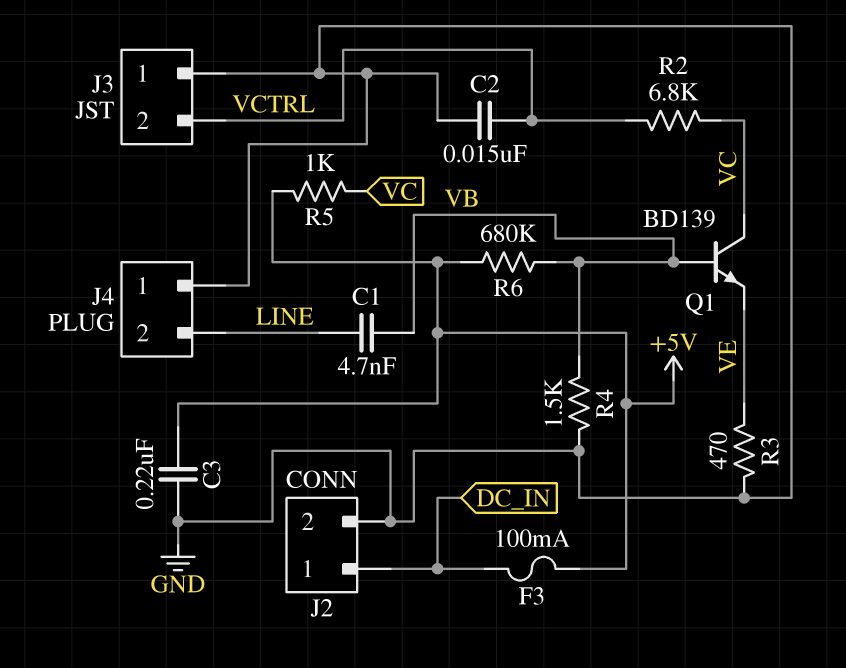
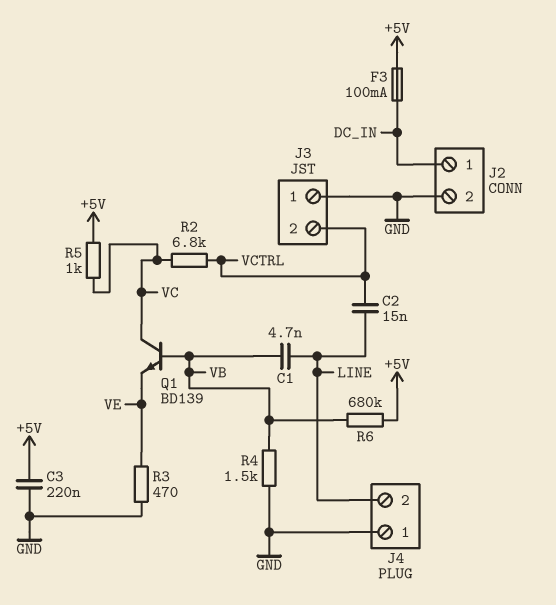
C2: 15nF (GND, VCTRL) -> 15nF (LINE, VCTRL)

